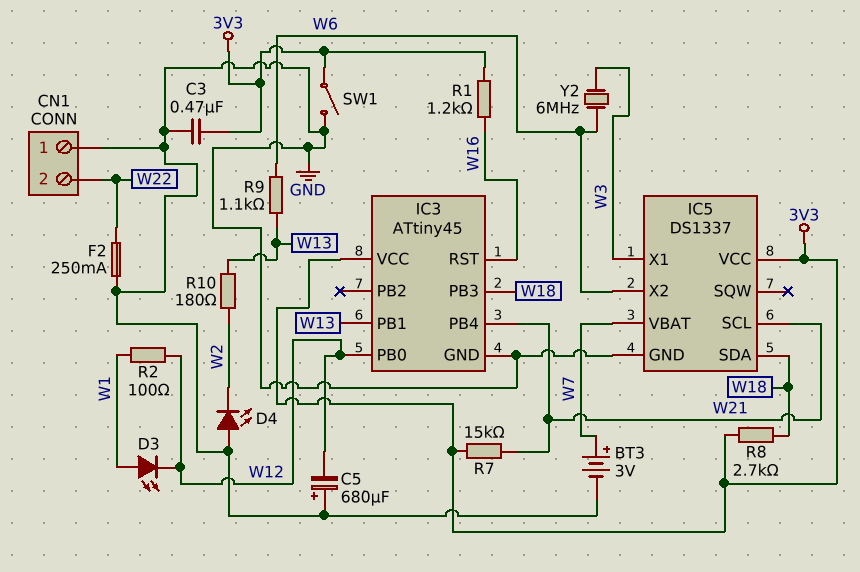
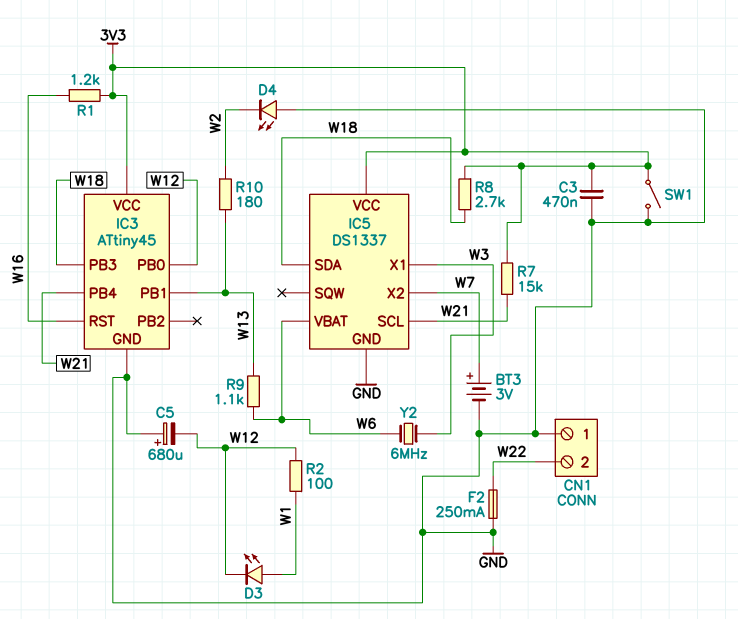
IC5 pin VBAT: W7 -> W6
IC5 pin X2: W6 -> W7

